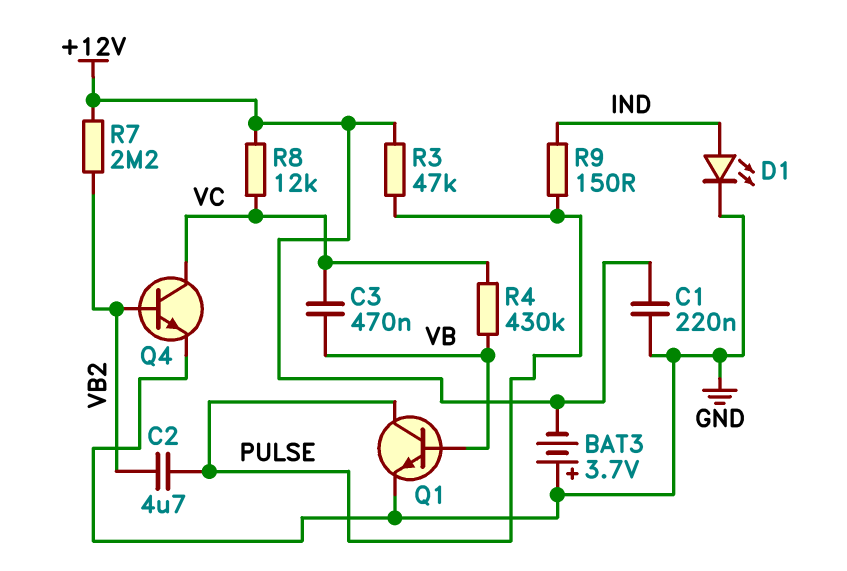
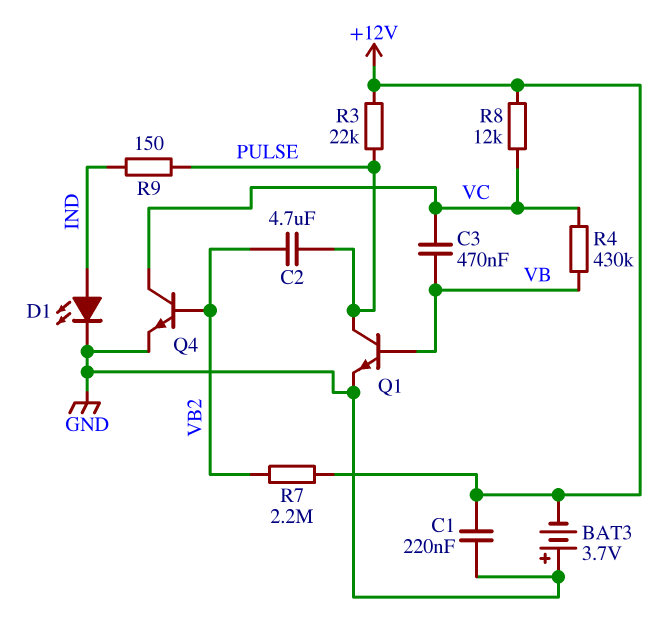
R3: 47k (+12V, PULSE) -> 22k (+12V, PULSE)

